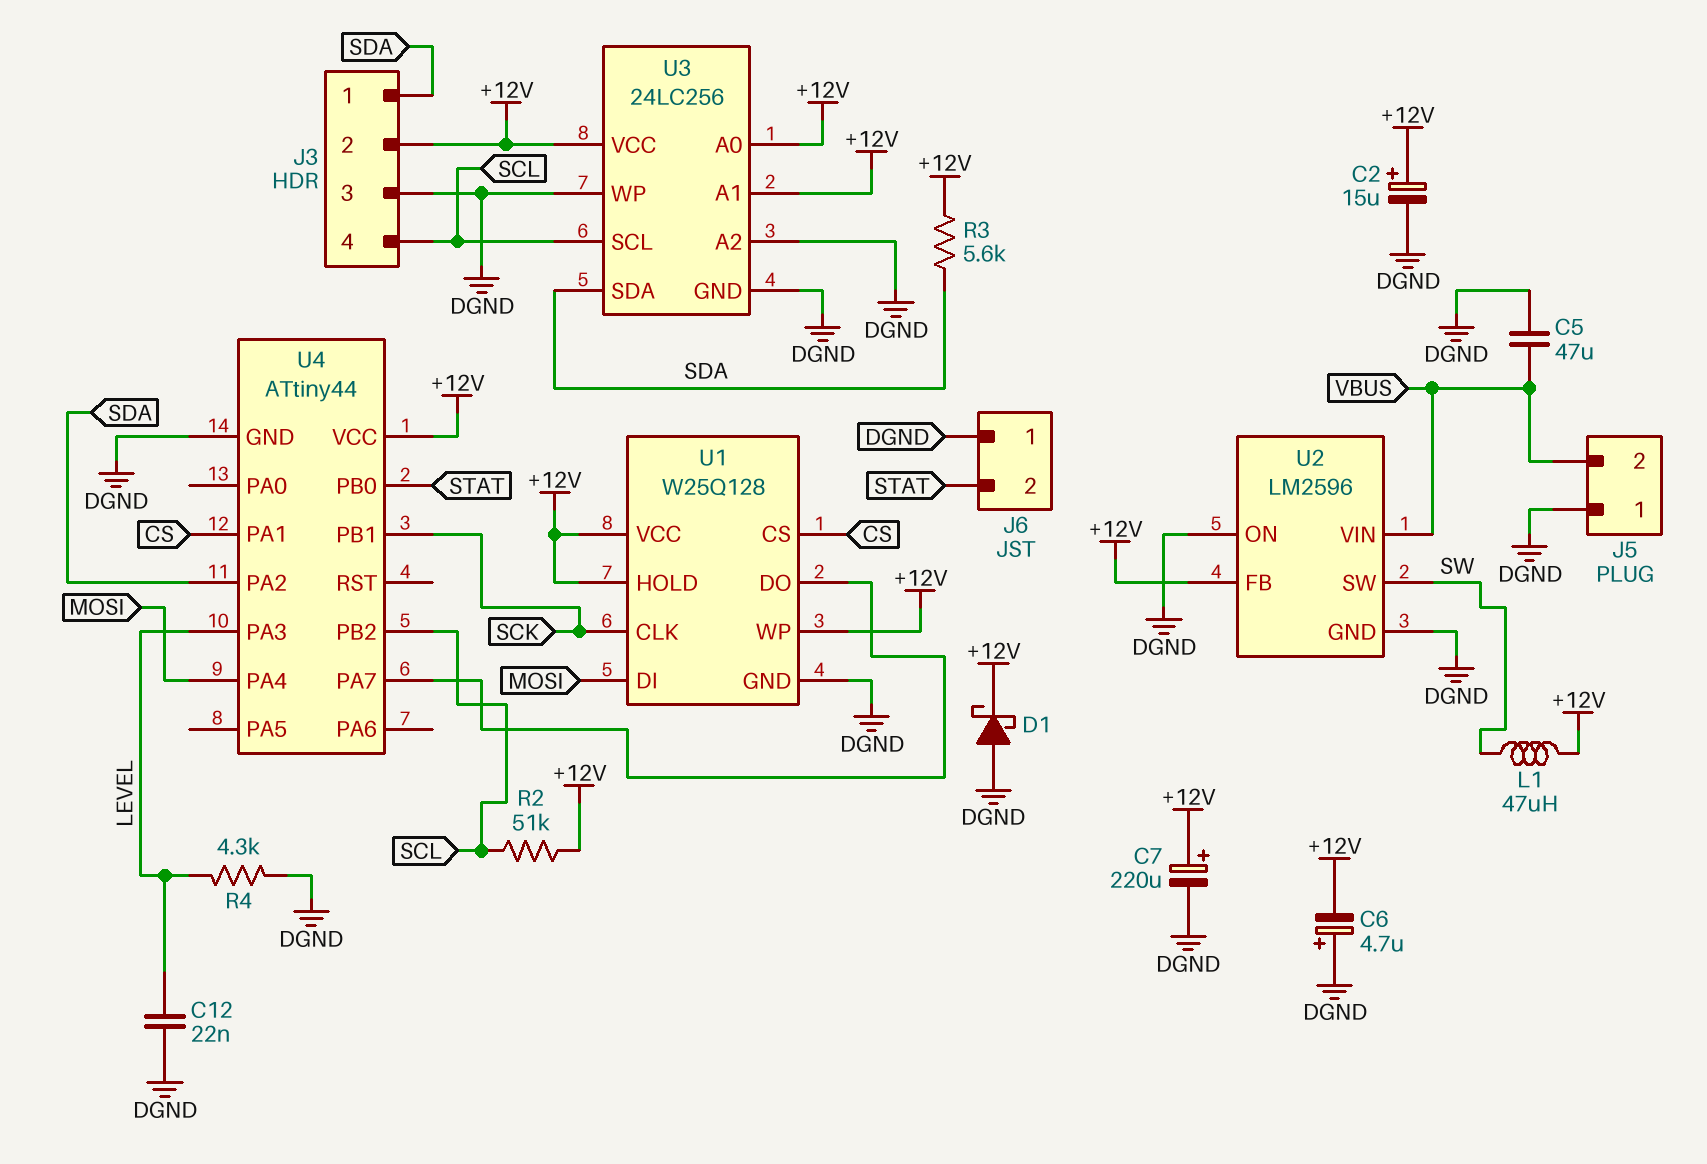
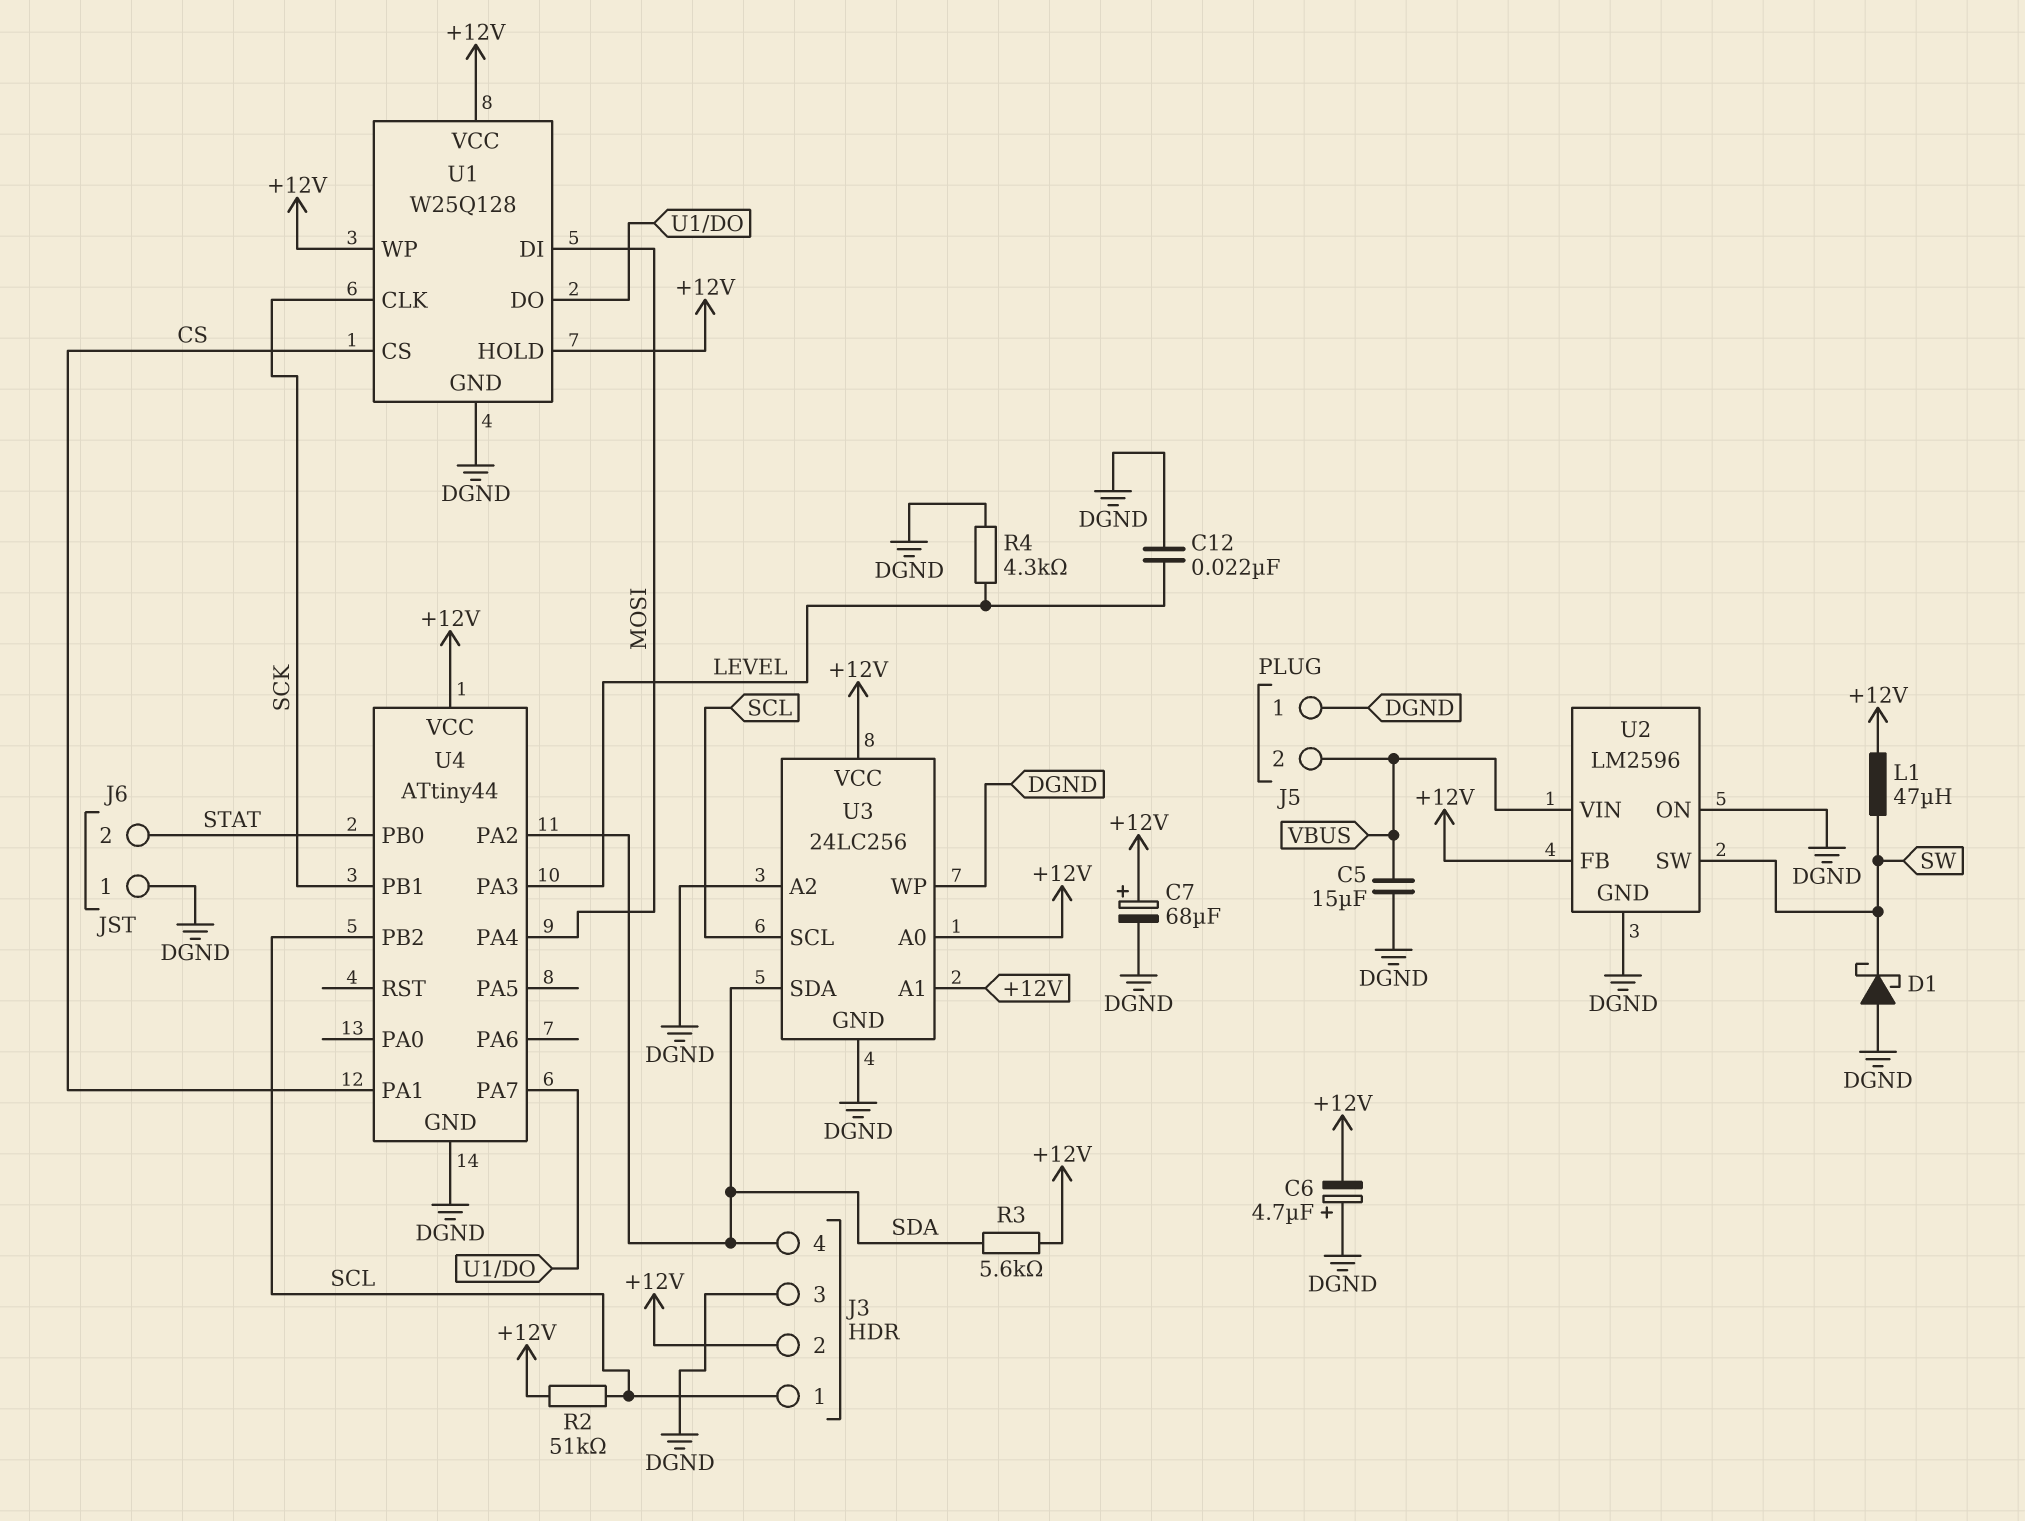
C2: 15uF (plus +12V, minus DGND) -> none
C5: 47uF (DGND, VBUS) -> 15uF (DGND, VBUS)
C7: 220uF (plus +12V, minus DGND) -> 68uF (plus +12V, minus DGND)
D1: schottky (A DGND, K +12V) -> schottky (A DGND, K SW)
J3 pin 1: SDA -> SCL
J3 pin 4: SCL -> SDA

